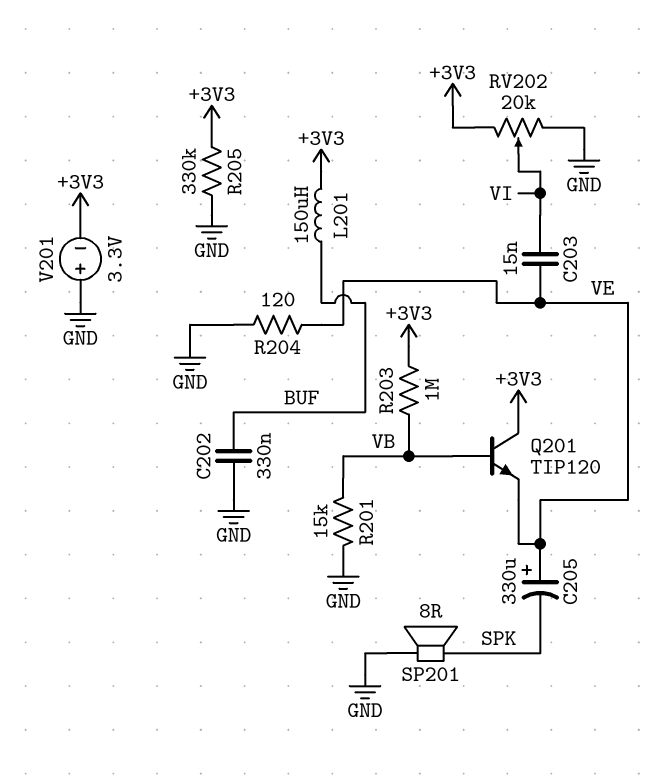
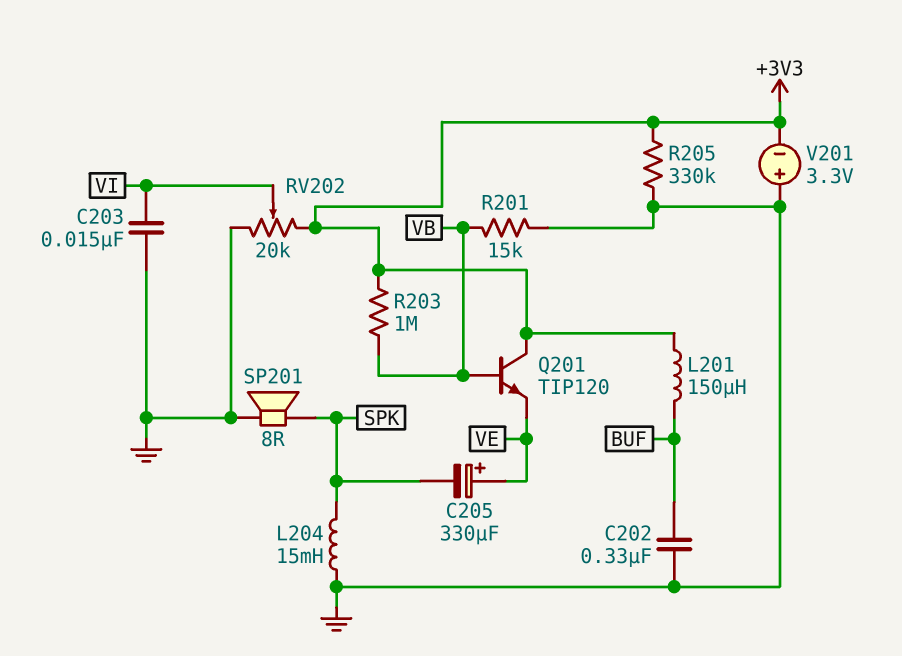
C203: 15nF (VE, VI) -> 15nF (GND, VI)
L204: none -> 15mH (GND, SPK)
R204: 120 (GND, VE) -> none

